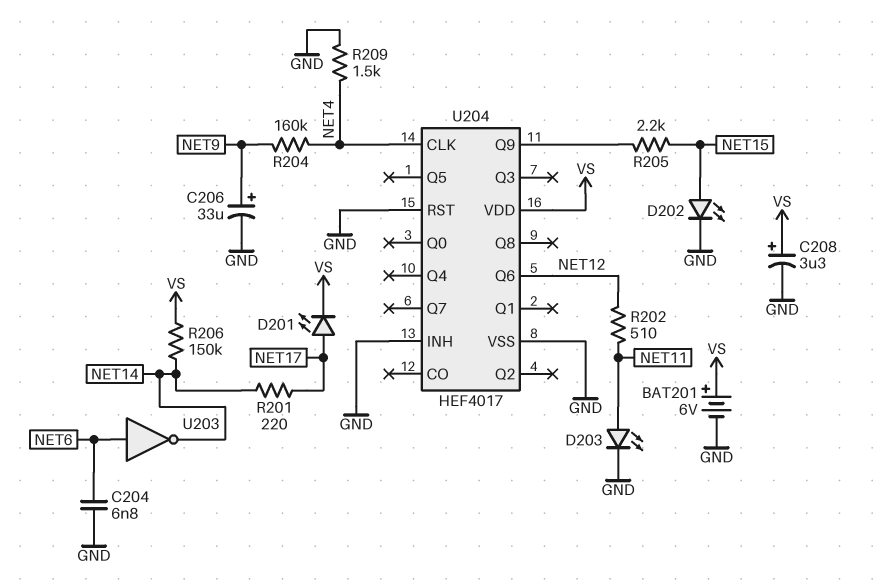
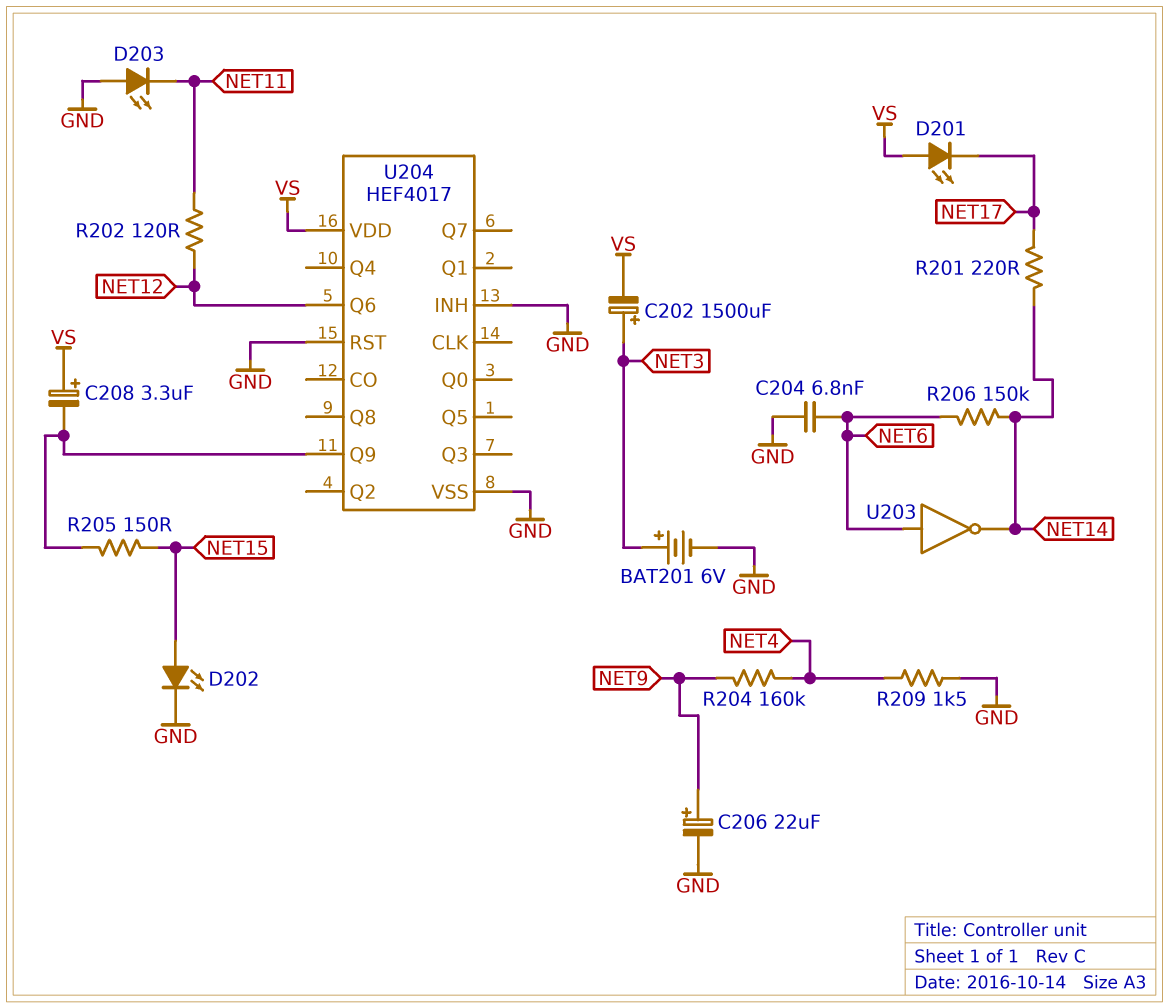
BAT201: 6V (plus VS, minus GND) -> 6V (plus NET3, minus GND)
C202: none -> 1500uF (plus NET3, minus VS)
C206: 33uF (plus NET9, minus GND) -> 22uF (plus NET9, minus GND)
C208: 3.3uF (plus VS, minus GND) -> 3.3uF (plus VS, minus U204/Q9)
D201: LED (A NET17, K VS) -> LED (A VS, K NET17)
D203: LED (A NET11, K GND) -> LED (A GND, K NET11)
R202: 510 (NET11, NET12) -> 120 (NET11, NET12)
R205: 2.2k (NET15, U204/Q9) -> 150 (NET15, U204/Q9)
R206: 150k (NET14, VS) -> 150k (NET6, NET14)
U204 pin CLK: NET4 -> none

